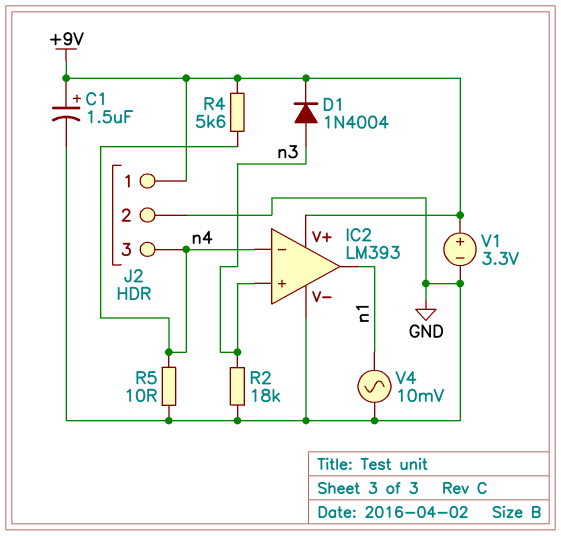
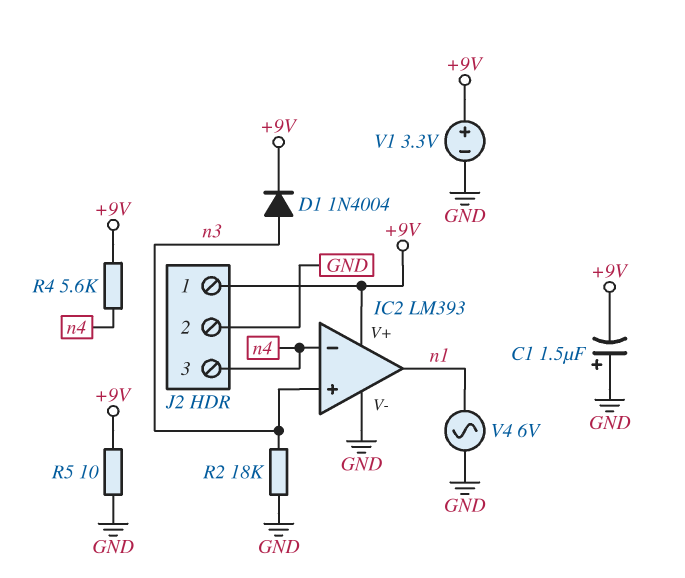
C1: 1.5uF (plus +9V, minus GND) -> 1.5uF (plus GND, minus +9V)
R5: 10 (GND, n4) -> 10 (+9V, GND)
V4: AC 10mV (GND, n1) -> AC 6V (GND, n1)

